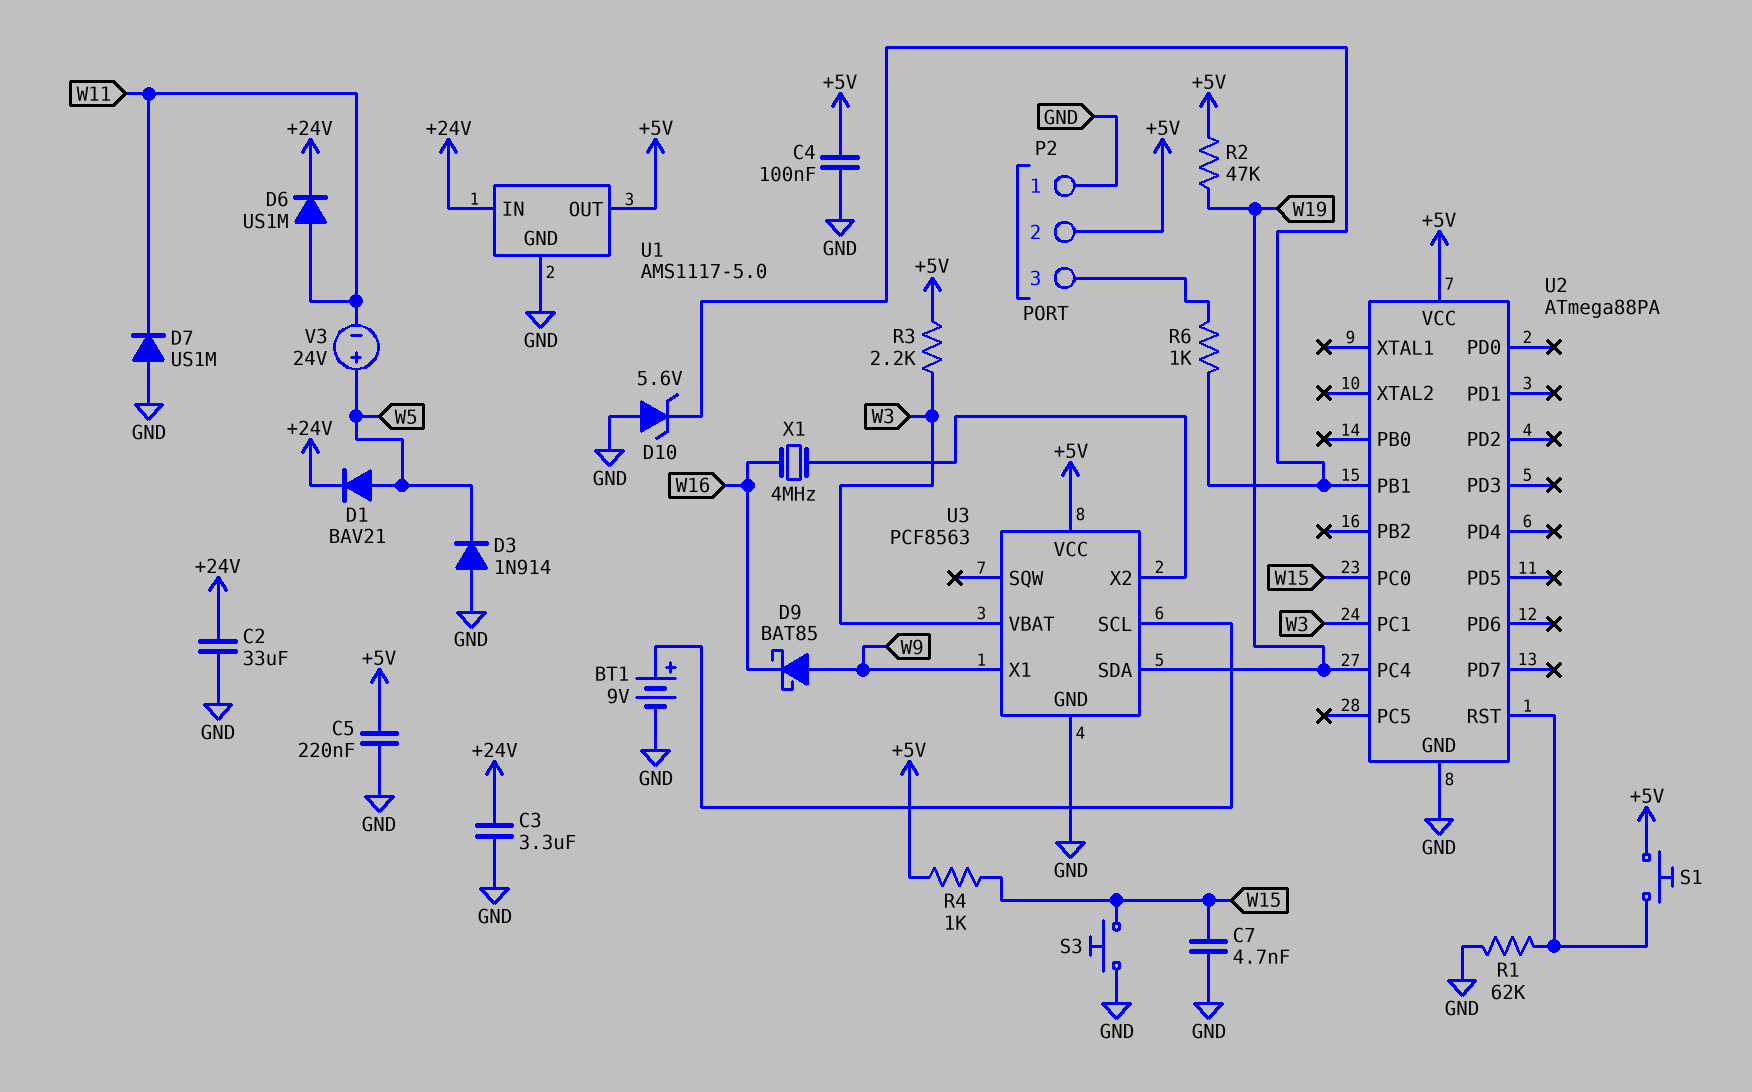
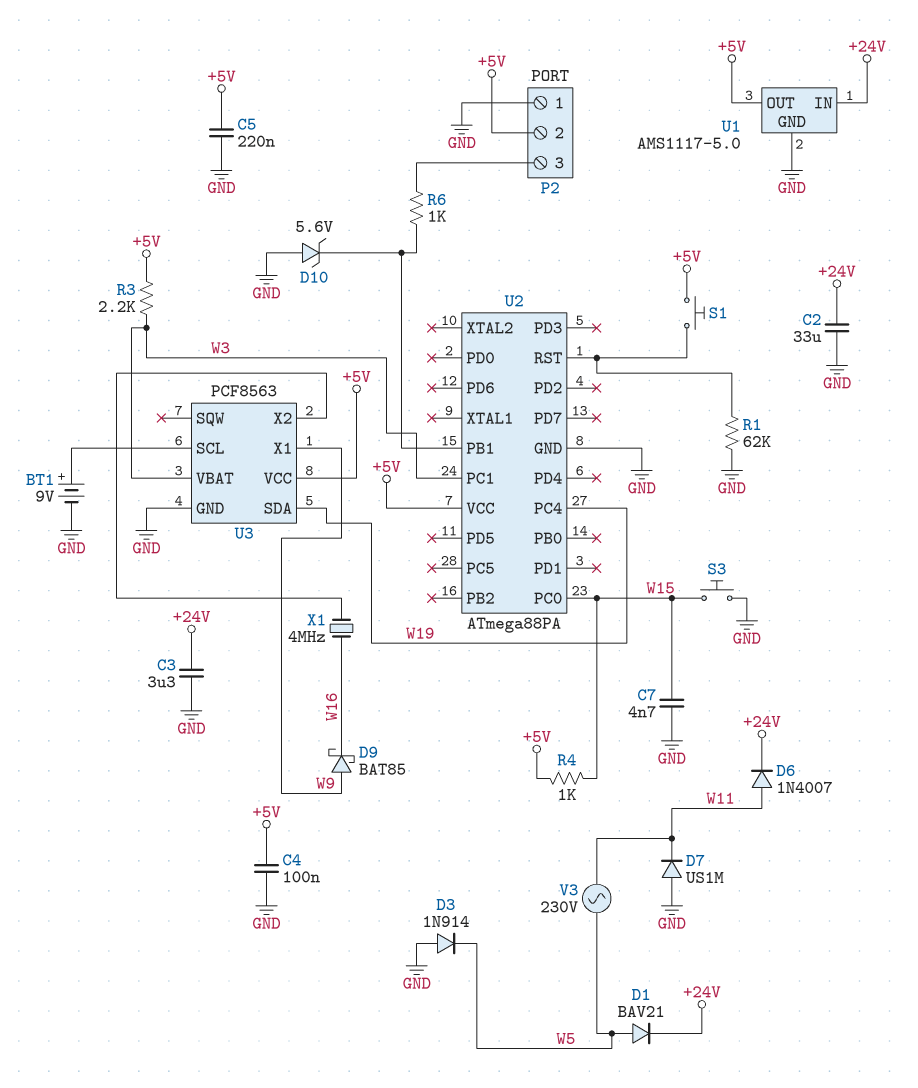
D6: diode US1M (A W11, K +24V) -> diode 1N4007 (A W11, K +24V)
R2: 47k (+5V, W19) -> none
V3: 24V (plus W5, minus W11) -> AC 230V (W5, W11)

